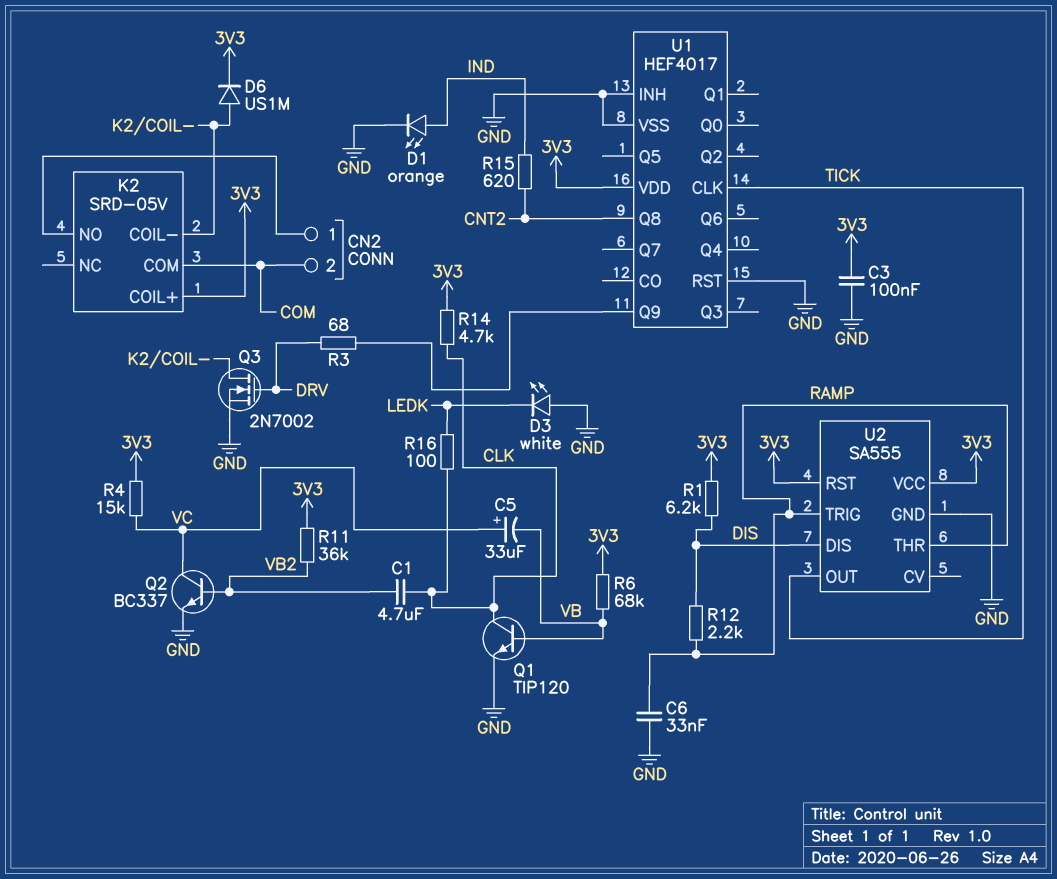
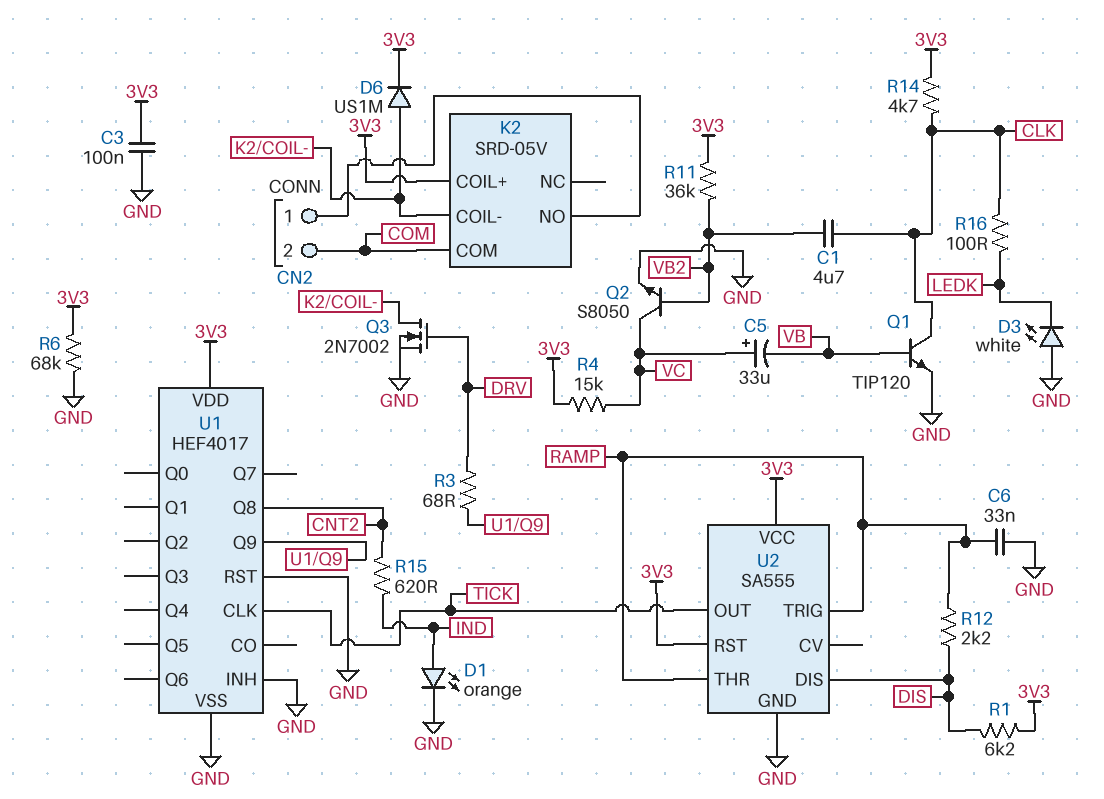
Q2: NPN BC337 (B VB2, C VC, E GND) -> NPN S8050 (B VB2, C VC, E GND)
R6: 68k (3V3, VB) -> 68k (3V3, GND)

